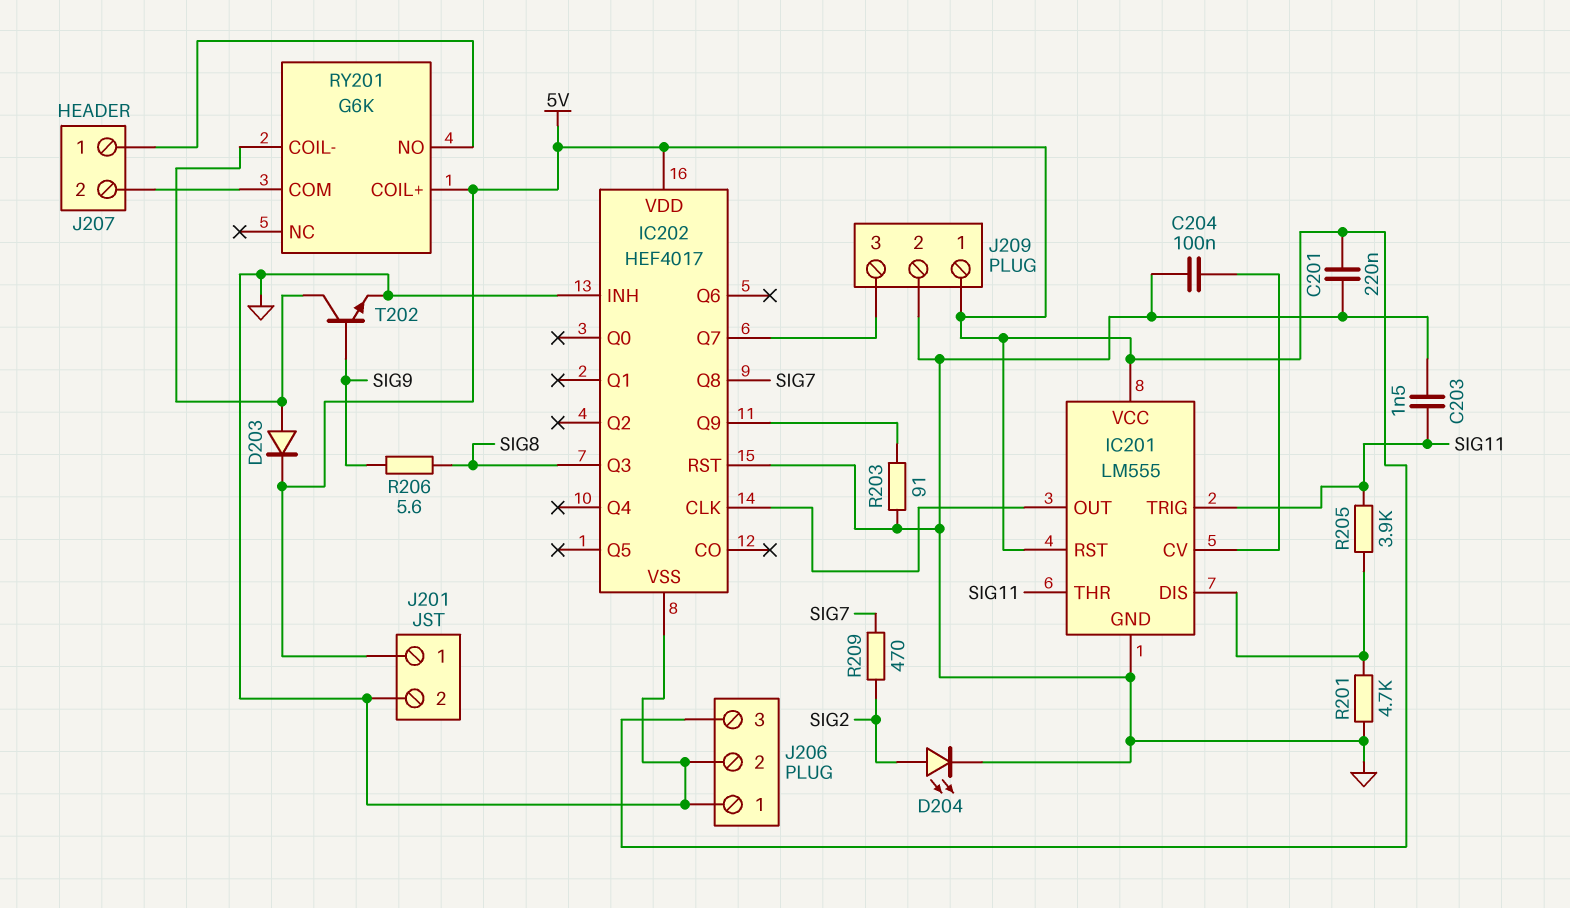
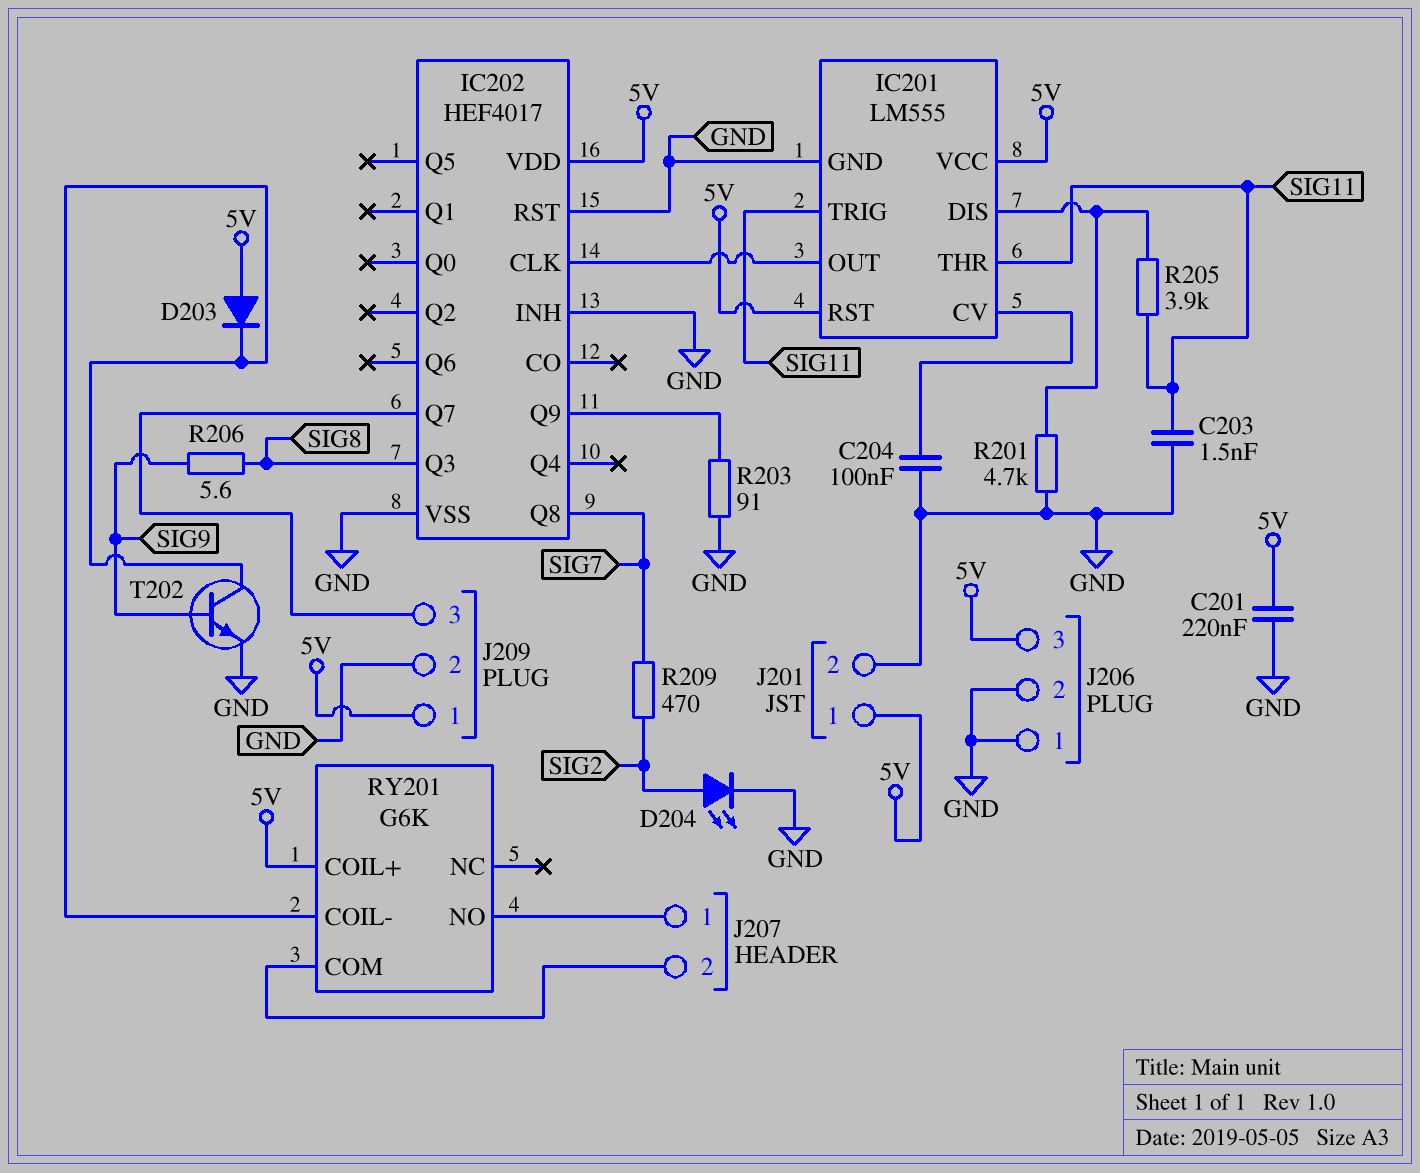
D203: diode (A RY201/COIL-, K 5V) -> diode (A 5V, K RY201/COIL-)

